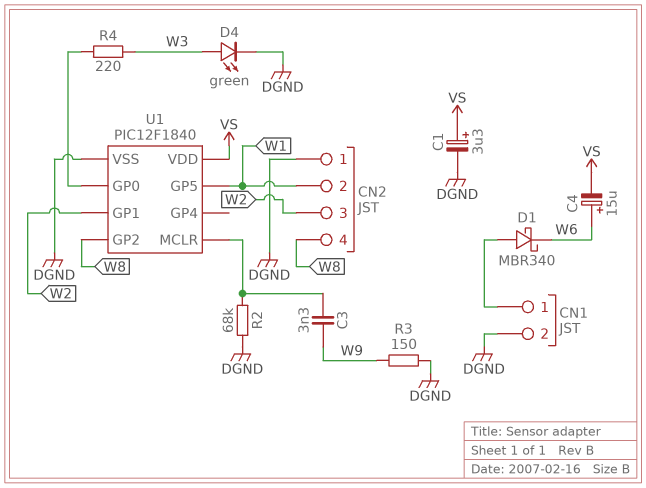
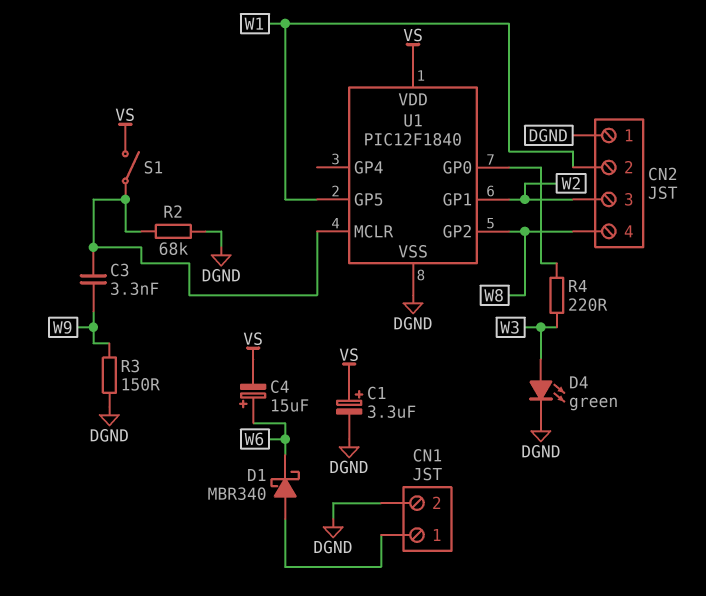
S1: none -> switch (U1/MCLR, VS)

